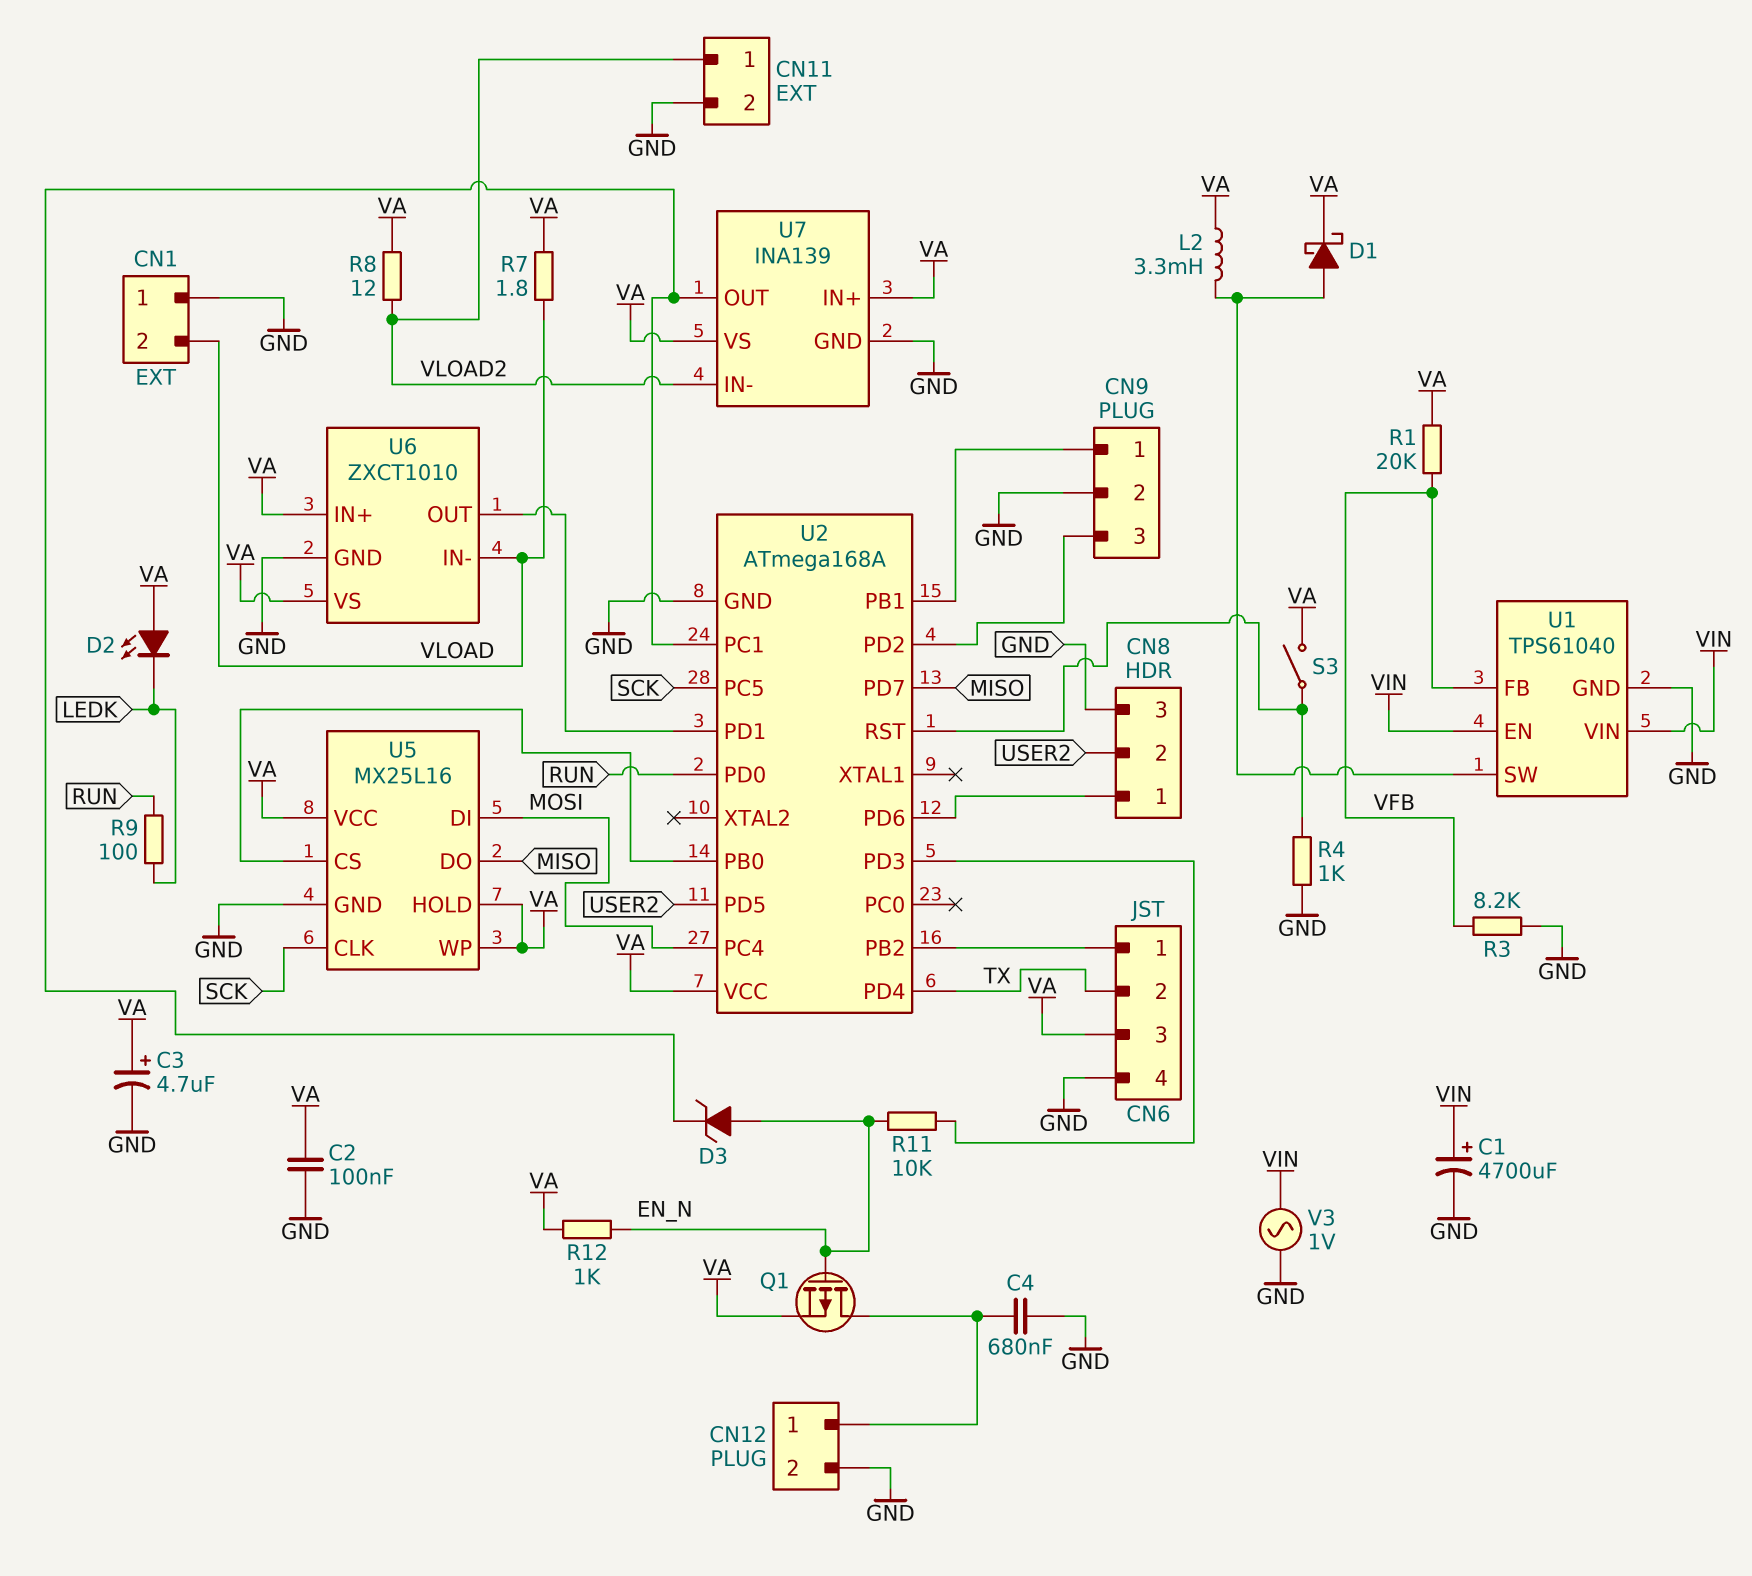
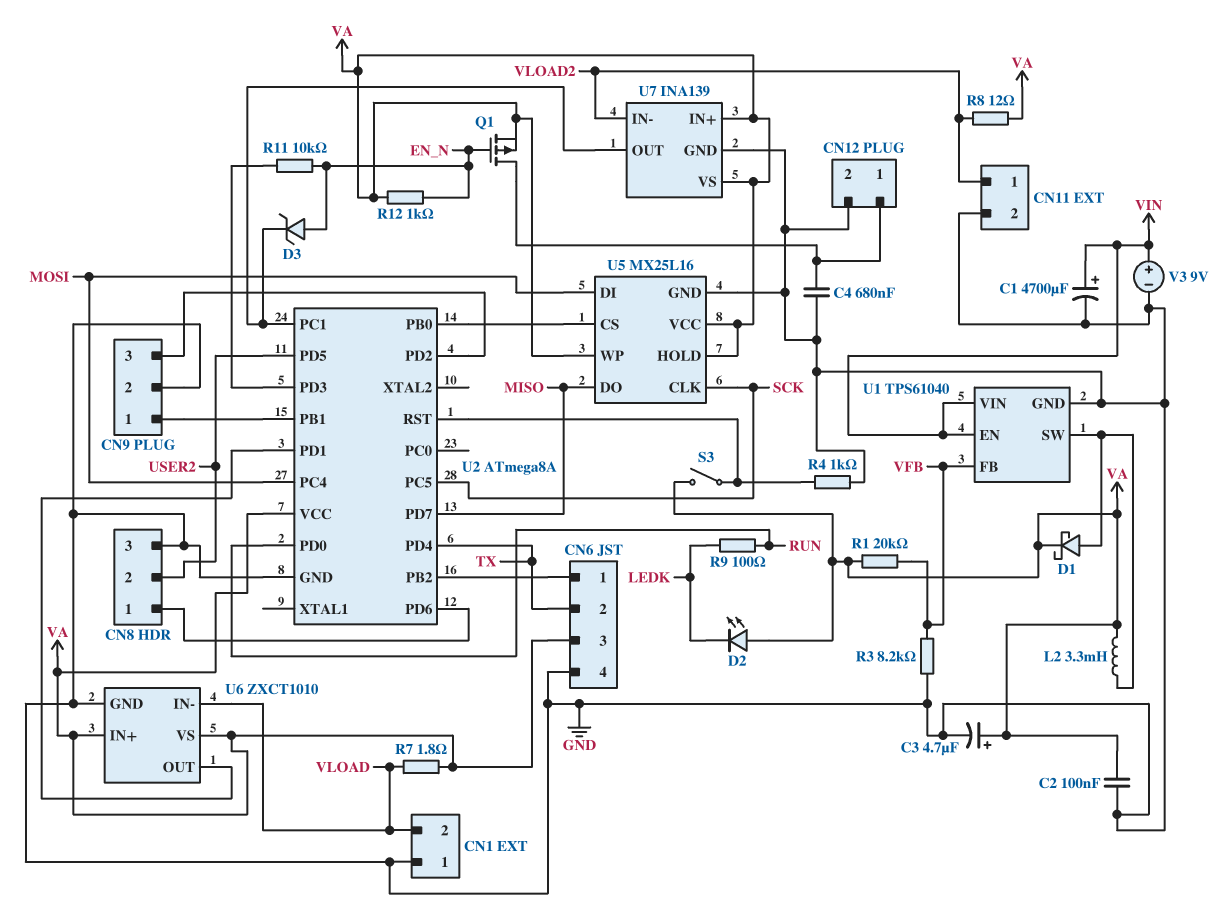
U2: ATmega168A -> ATmega8A
V3: AC 1V (GND, VIN) -> 9V (plus VIN, minus GND)

